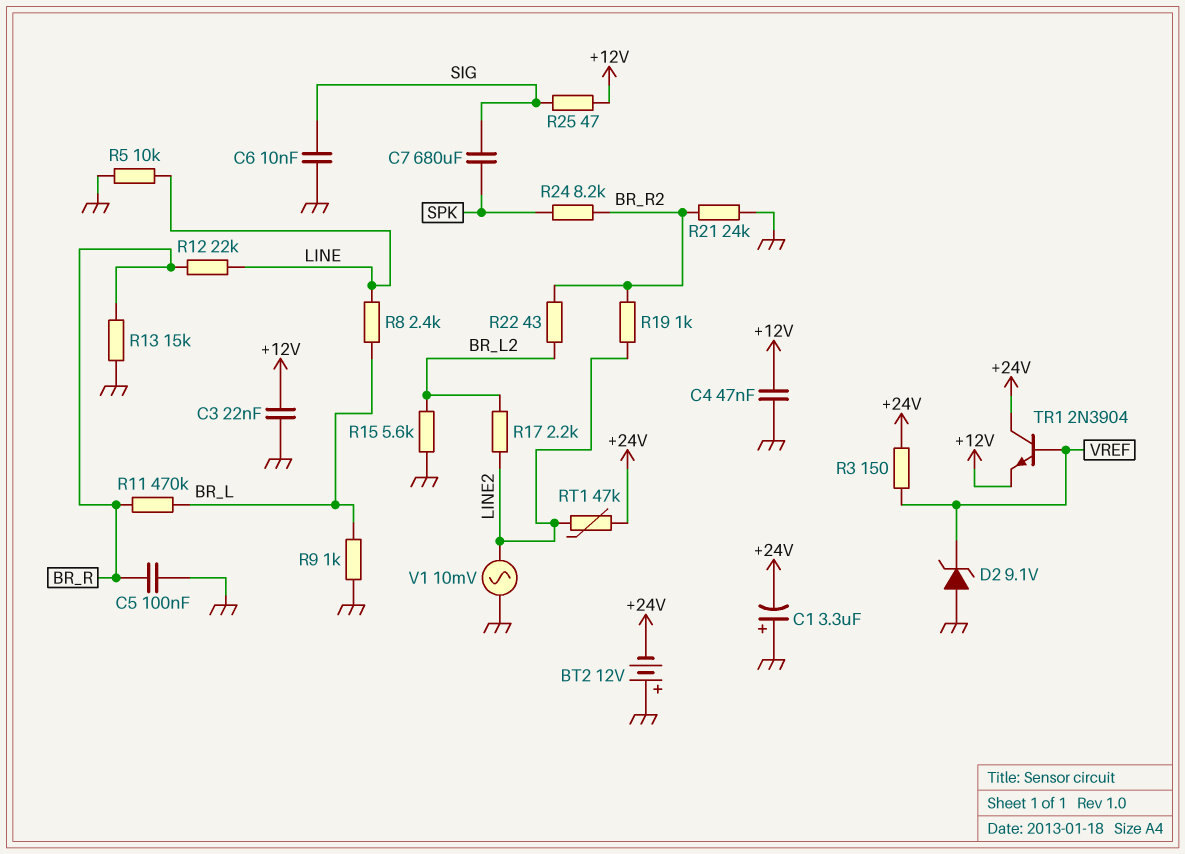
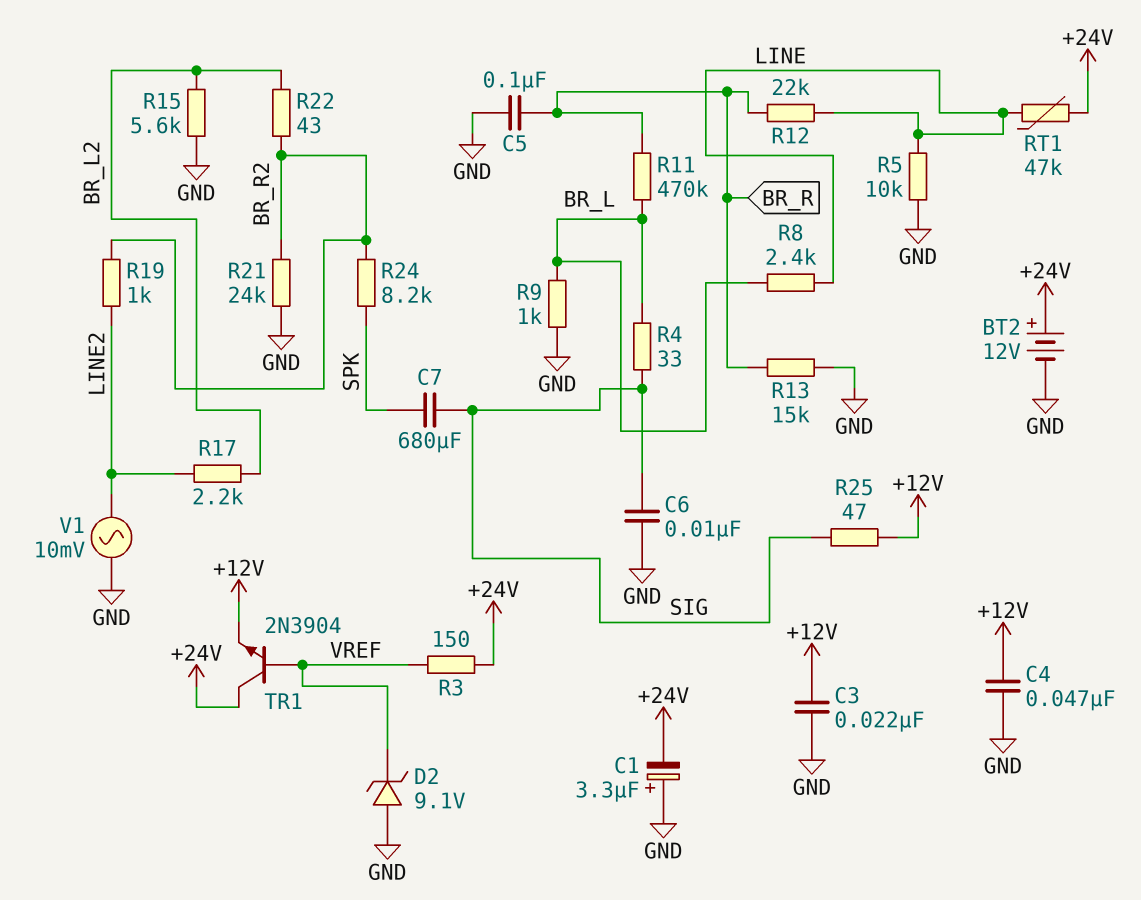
BT2: 12V (plus GND, minus +24V) -> 12V (plus +24V, minus GND)
R4: none -> 33 (BR_L, SIG)
RT1: 47k (+24V, LINE2) -> 47k (+24V, LINE)

